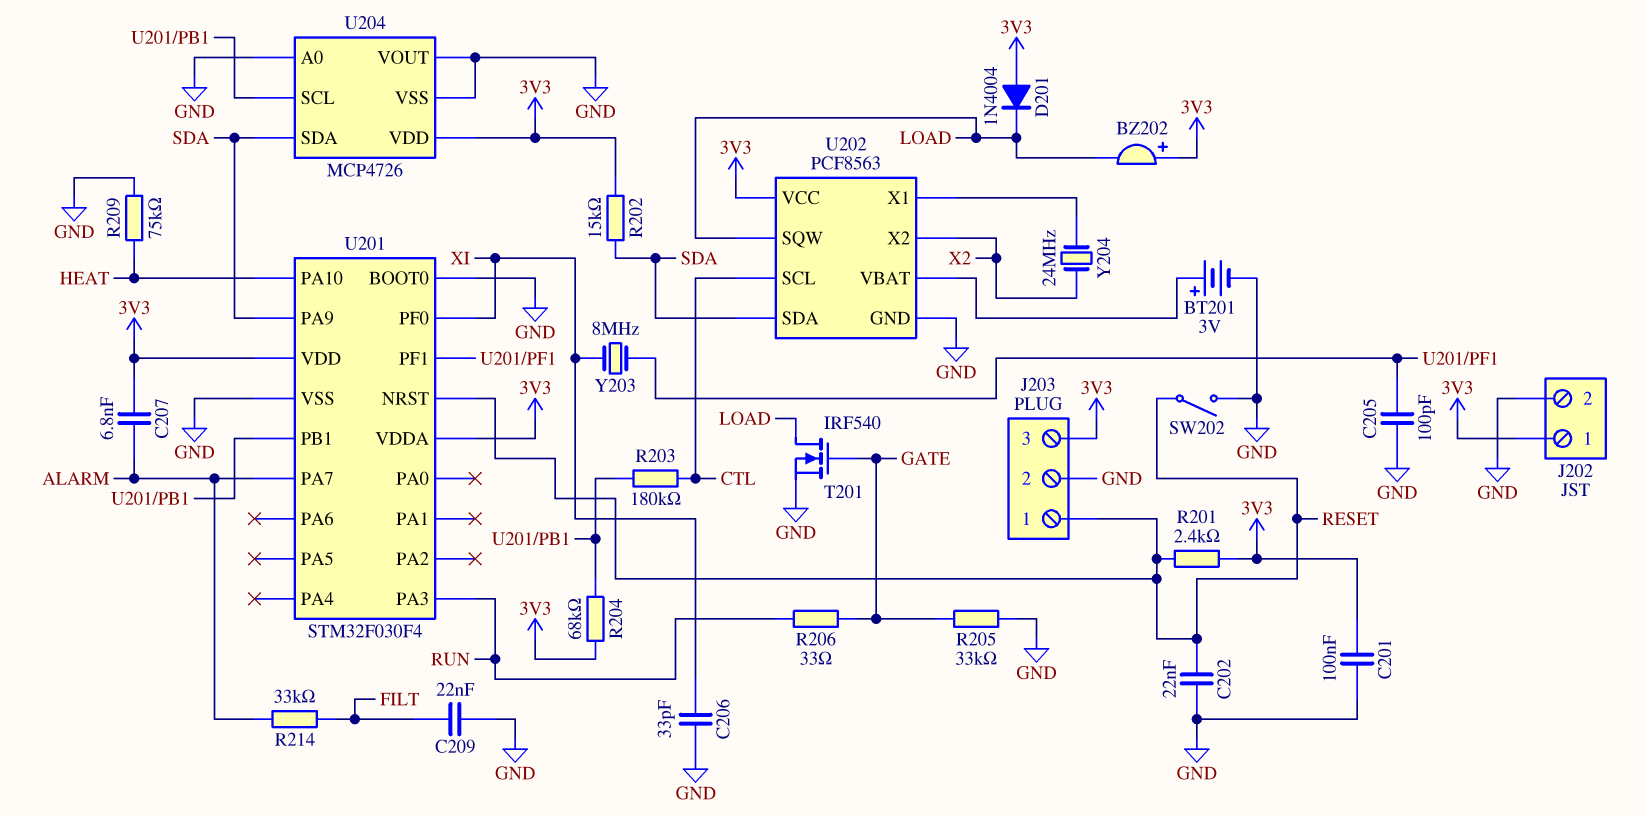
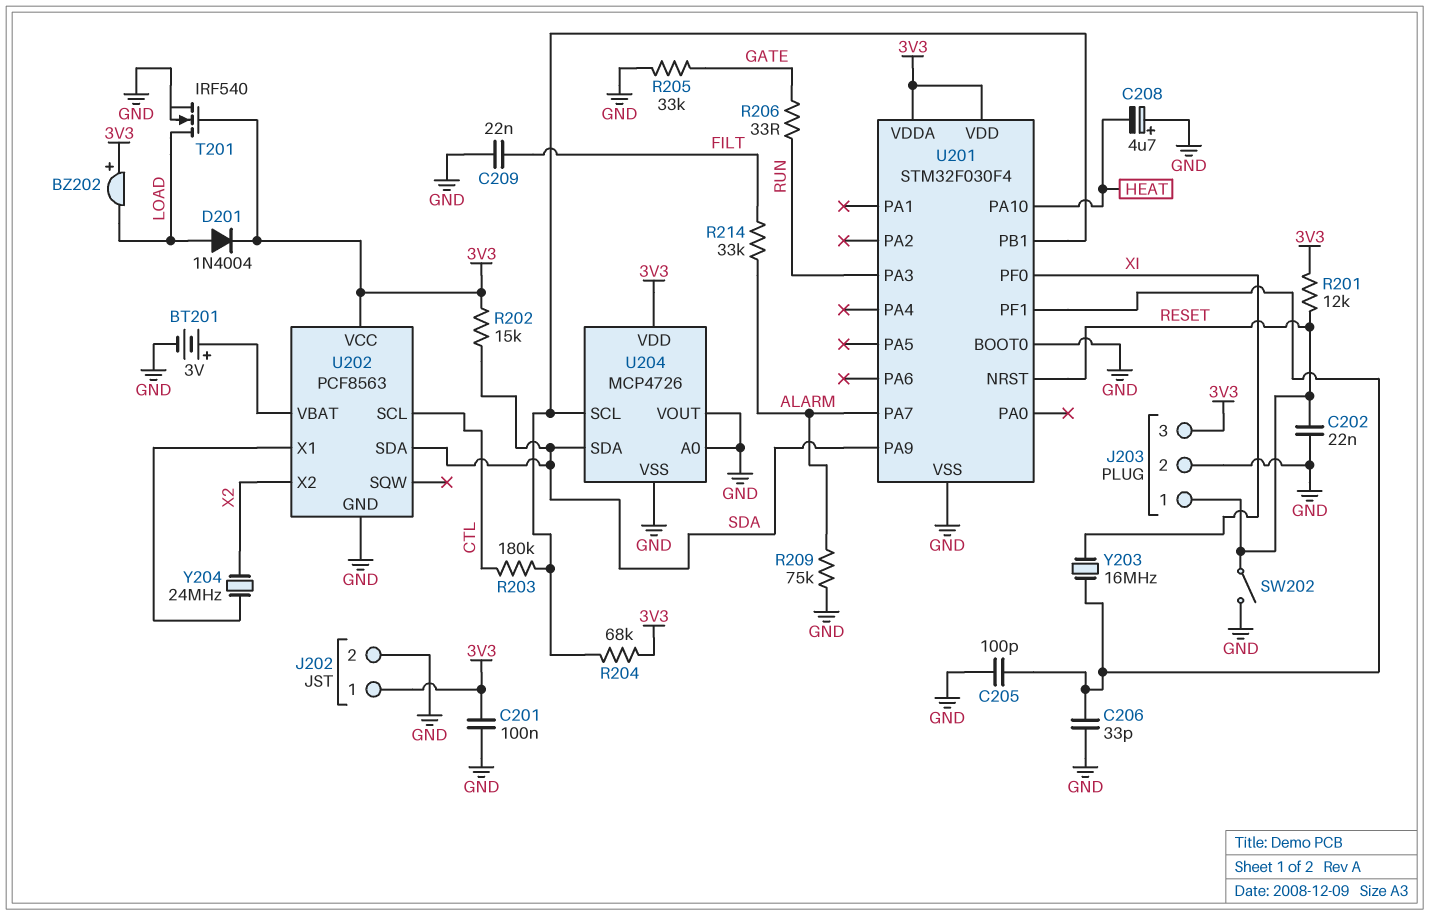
C206: 33pF (GND, XI) -> 33pF (GND, U201/PF1)
C207: 6.8nF (3V3, ALARM) -> none
C208: none -> 4.7uF (plus GND, minus HEAT)
D201: diode 1N4004 (A 3V3, K LOAD) -> diode 1N4004 (A LOAD, K 3V3)
R201: 2.4k (3V3, RESET) -> 12k (3V3, RESET)
R209: 75k (GND, HEAT) -> 75k (ALARM, GND)
T201: NMOS IRF540 (G GATE, D LOAD, S GND) -> NMOS IRF540 (G 3V3, D LOAD, S GND)
U202 pin SQW: LOAD -> none
Y203: 8MHz (U201/PF1, XI) -> 16MHz (U201/PF1, XI)

